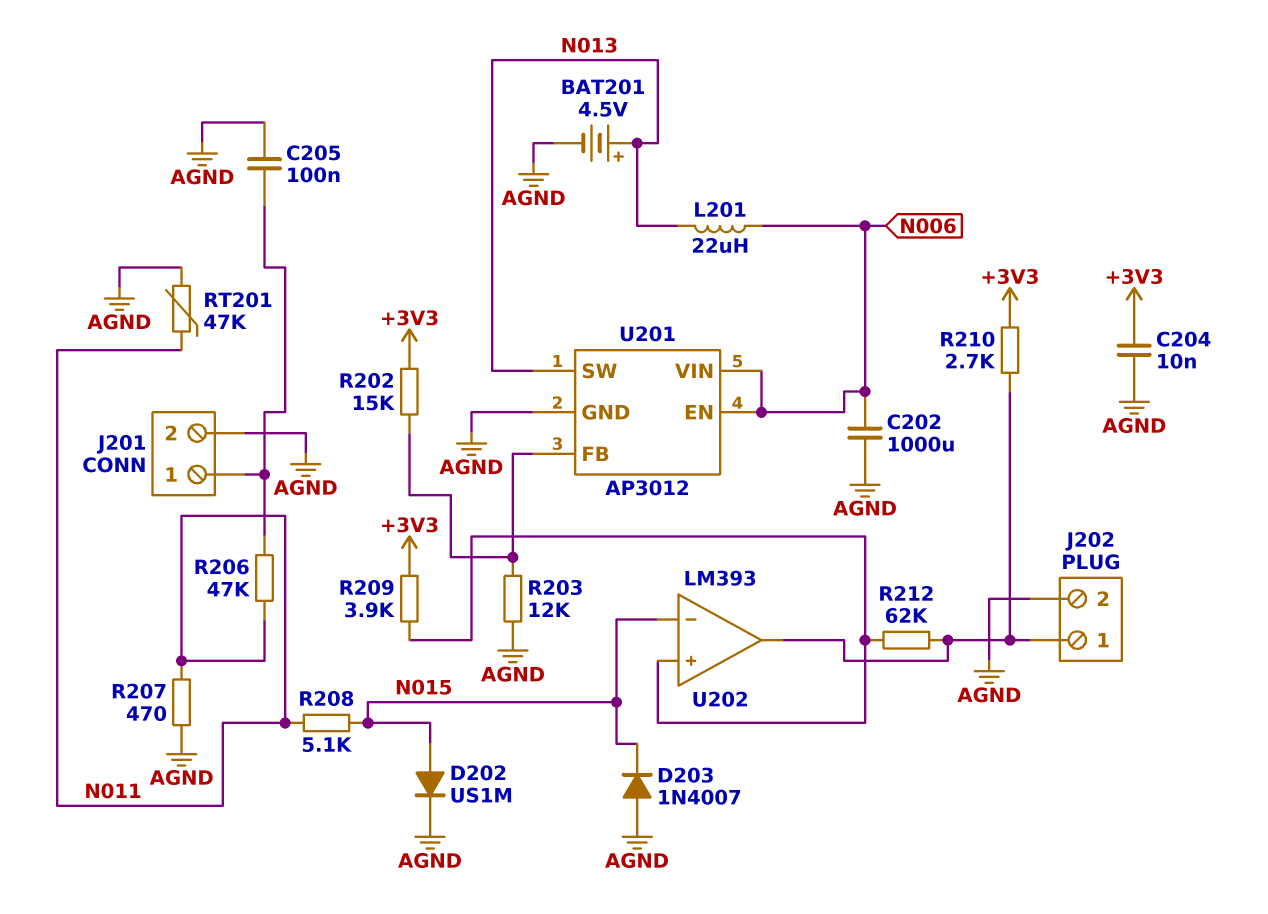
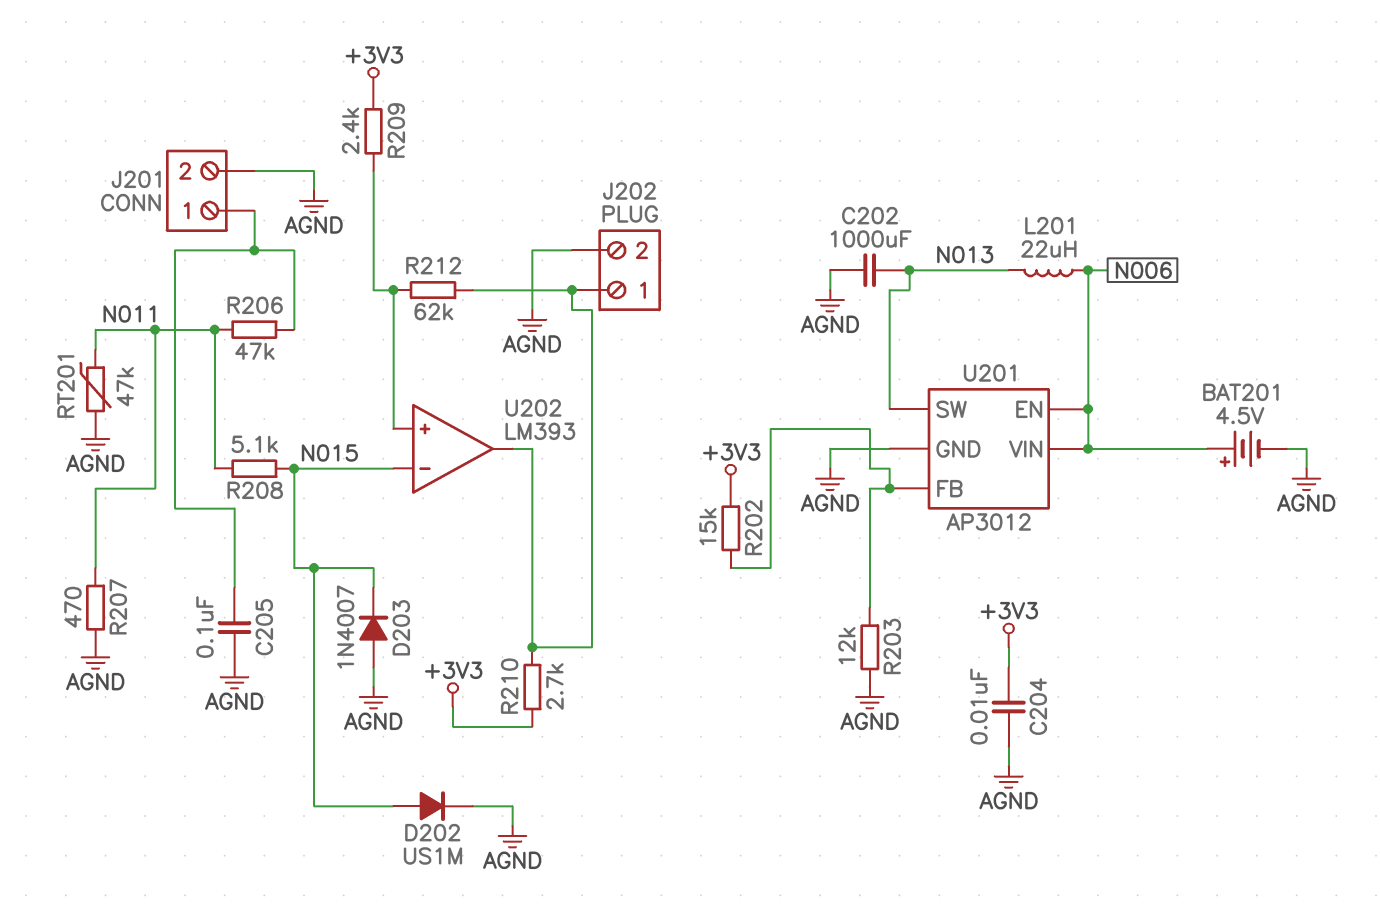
BAT201: 4.5V (plus N013, minus AGND) -> 4.5V (plus N006, minus AGND)
C202: 1000uF (AGND, N006) -> 1000uF (AGND, N013)
R209: 3.9k (+3V3, U202/in+) -> 2.4k (+3V3, U202/in+)

